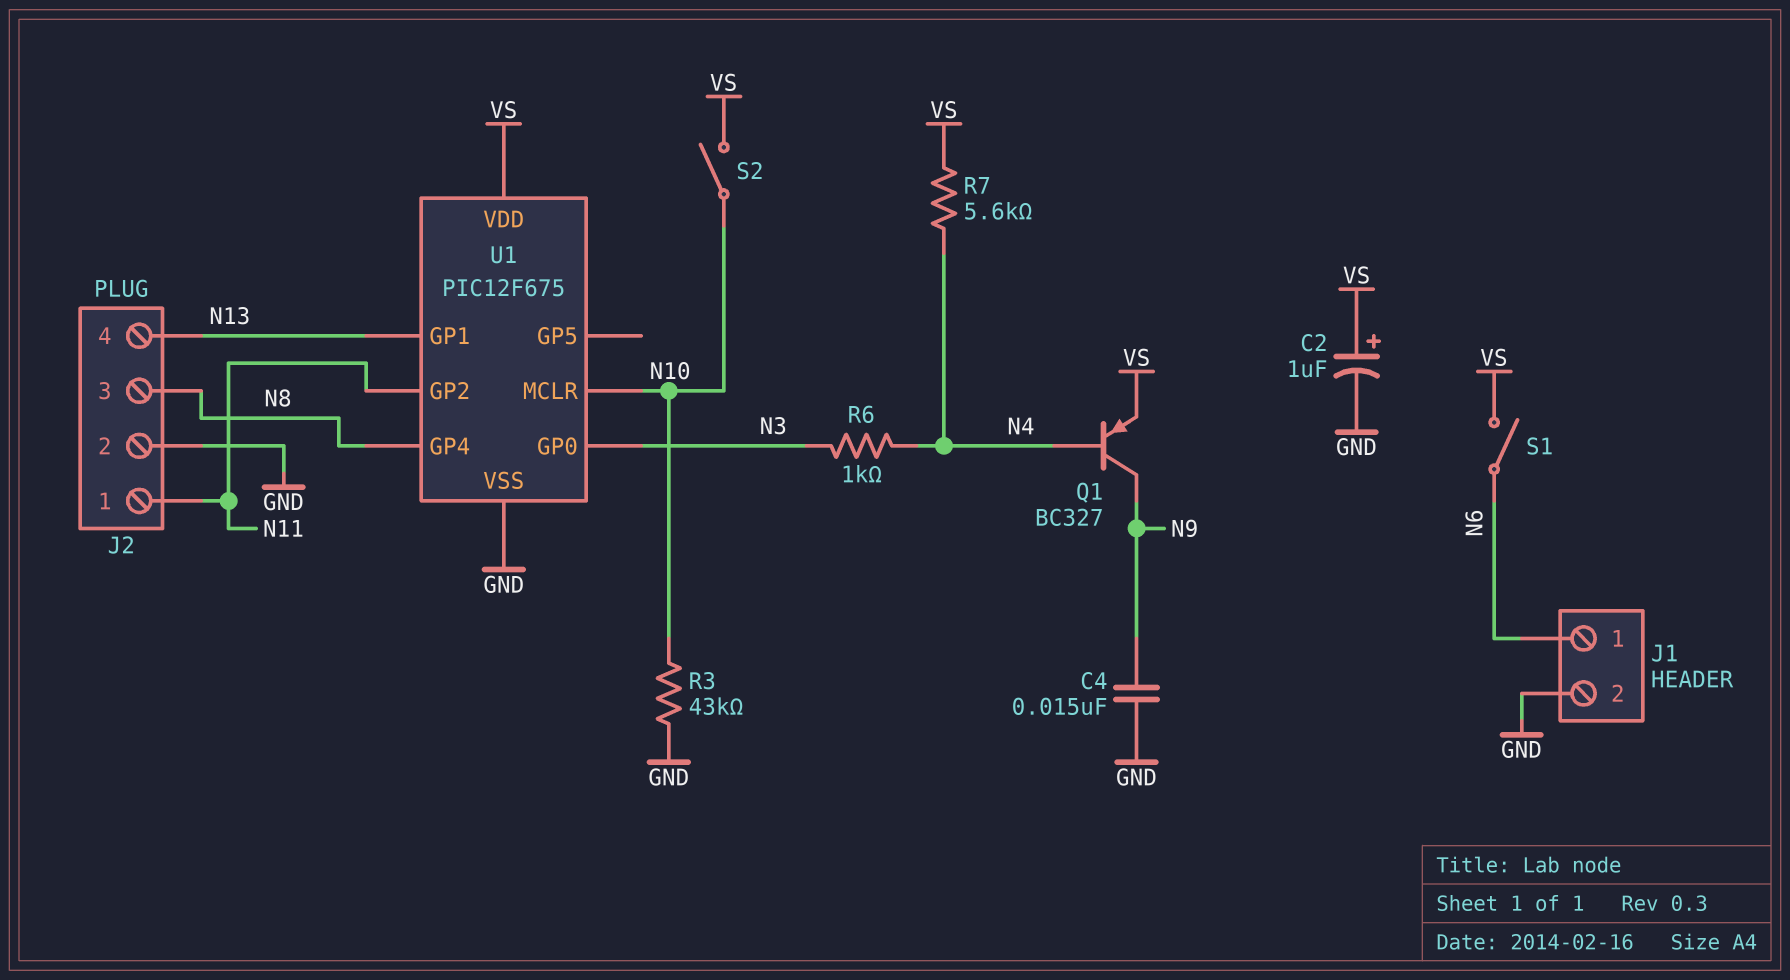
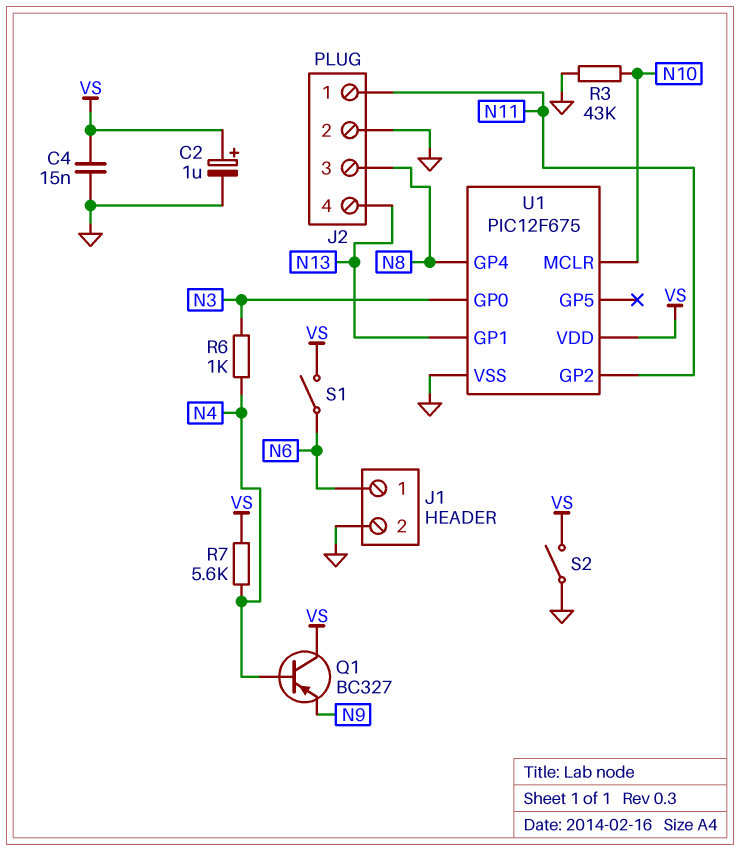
C4: 15nF (GND, N9) -> 15nF (GND, VS)
Q1: PNP BC327 (B N4, C N9, E VS) -> PNP BC327 (B N4, C VS, E N9)
S2: switch (N10, VS) -> switch (GND, VS)

